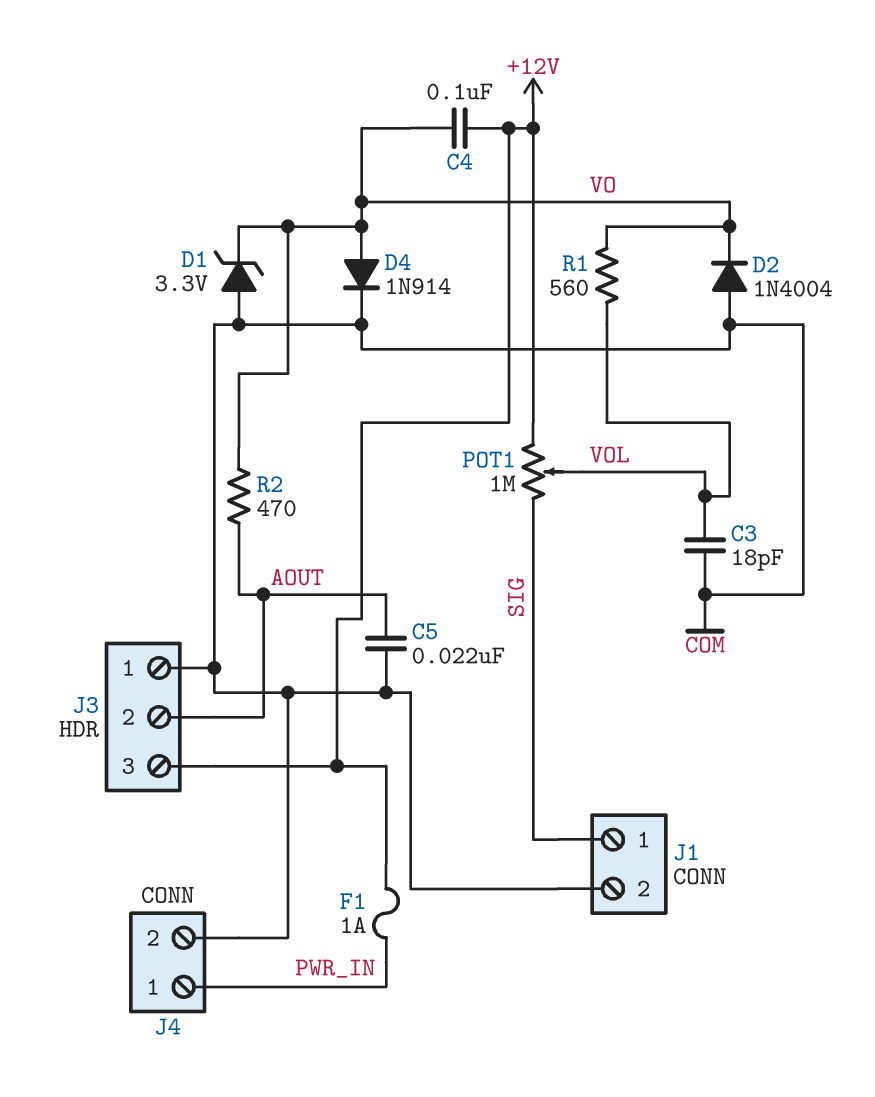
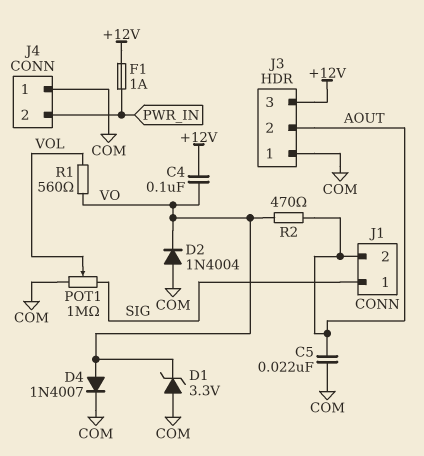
C3: 18pF (COM, VOL) -> none
D4: diode 1N914 (A VO, K COM) -> diode 1N4007 (A VO, K COM)
J1 pin 2: COM -> AOUT
J4 pin 1: PWR_IN -> COM
J4 pin 2: COM -> PWR_IN
POT1: 1M (+12V, SIG, wiper VOL) -> 1M (COM, SIG, wiper VOL)

